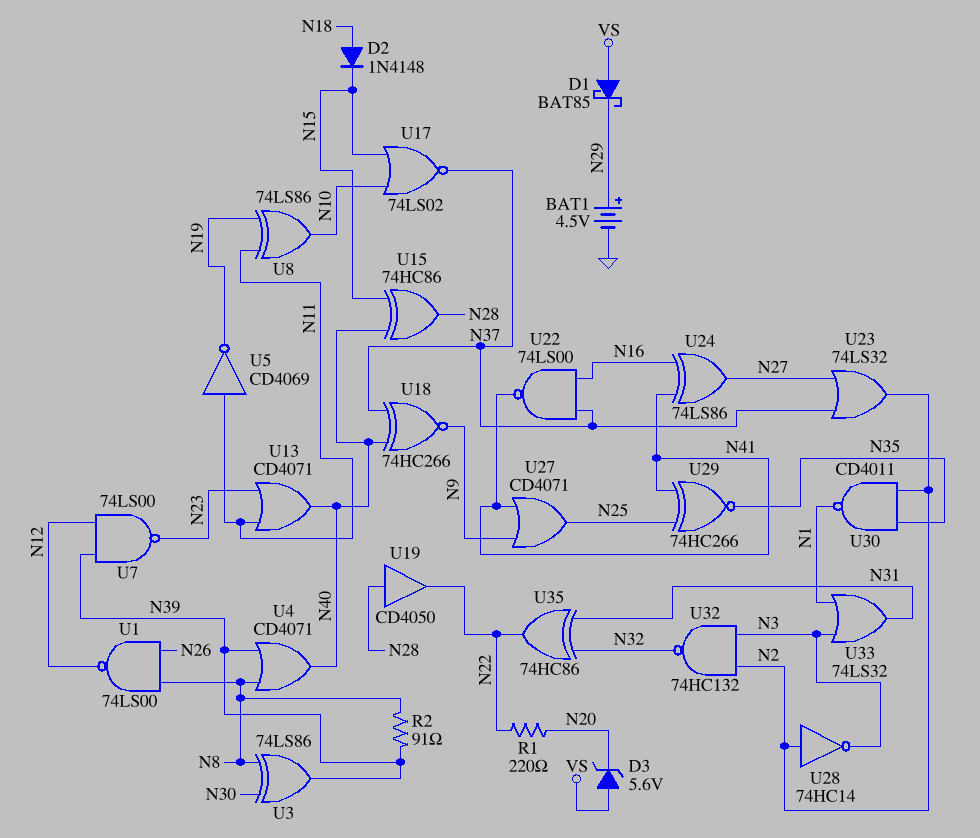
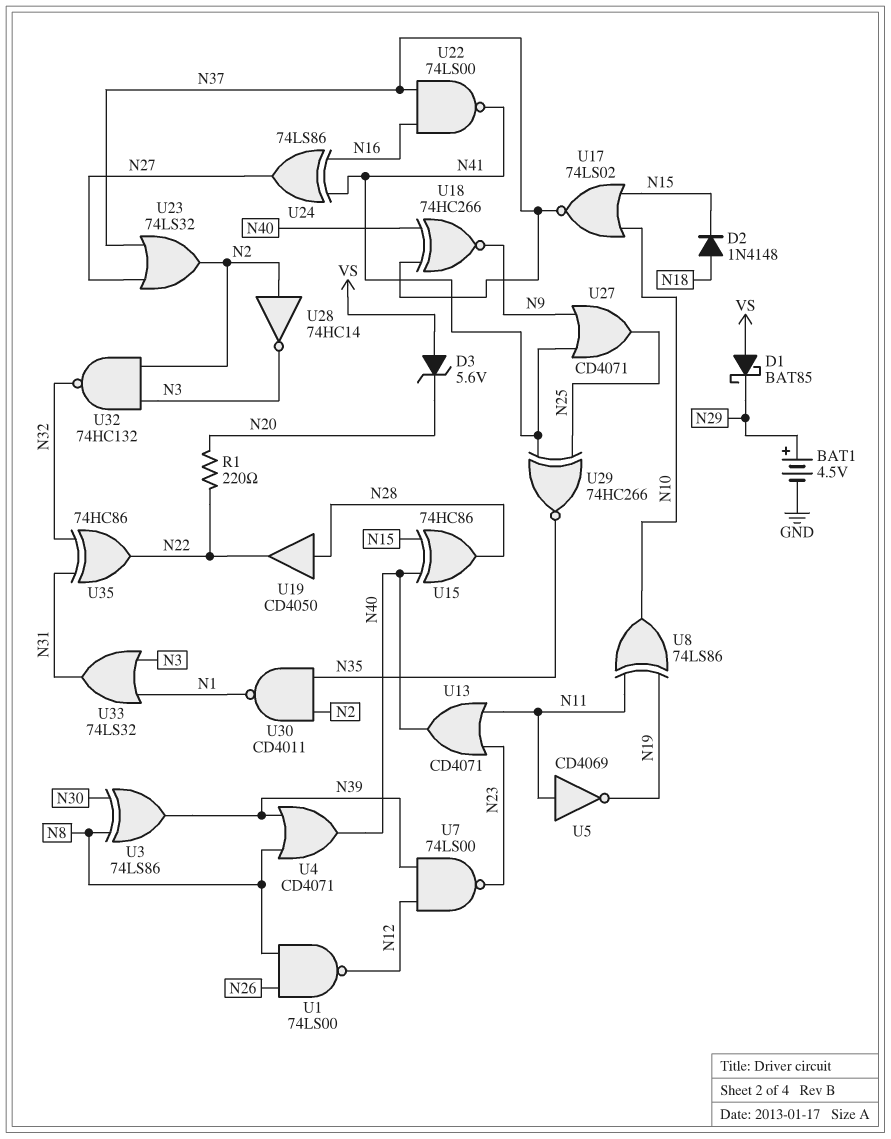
R2: 91 (N8, N39) -> none

